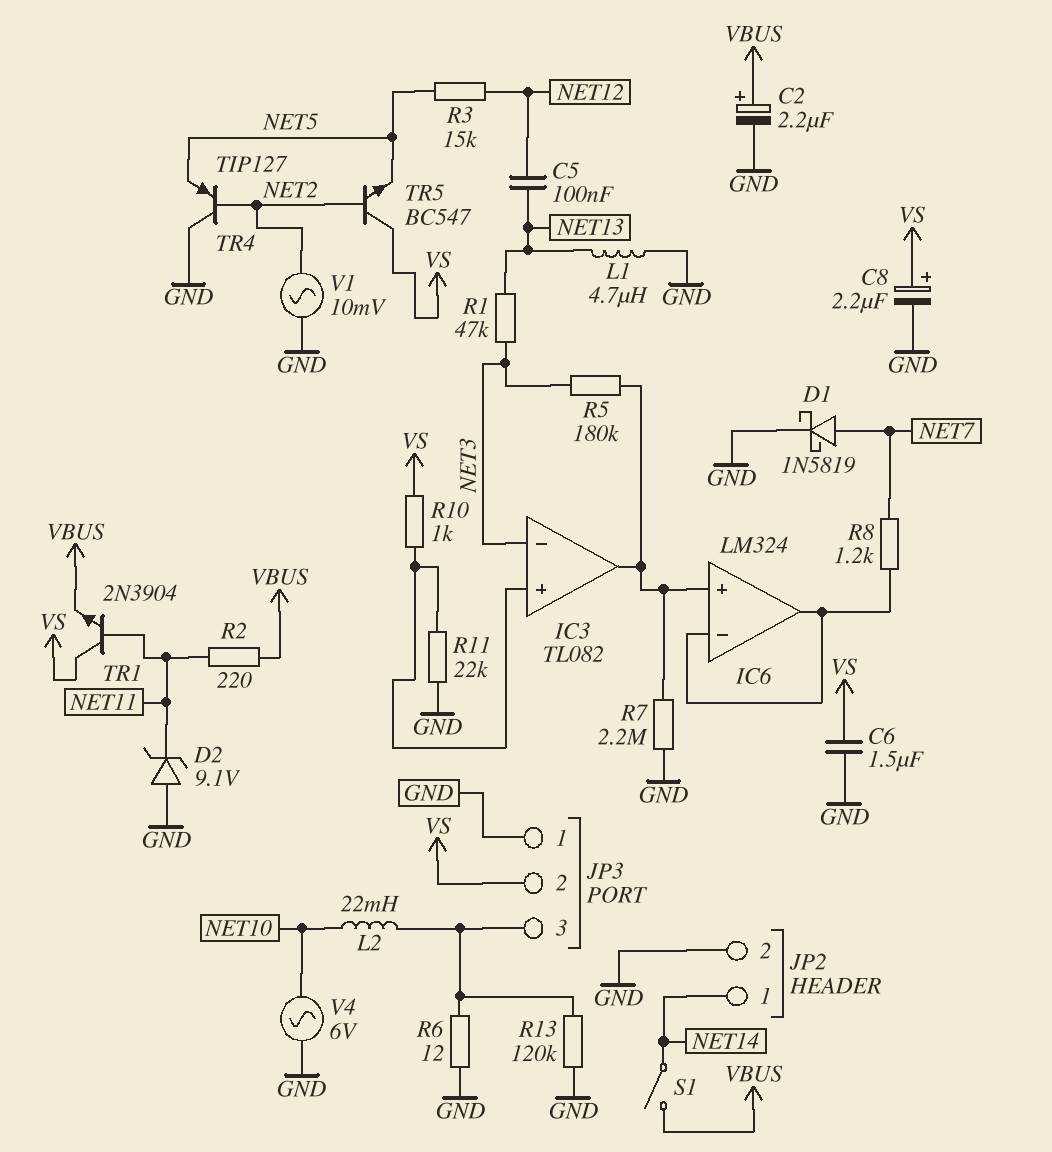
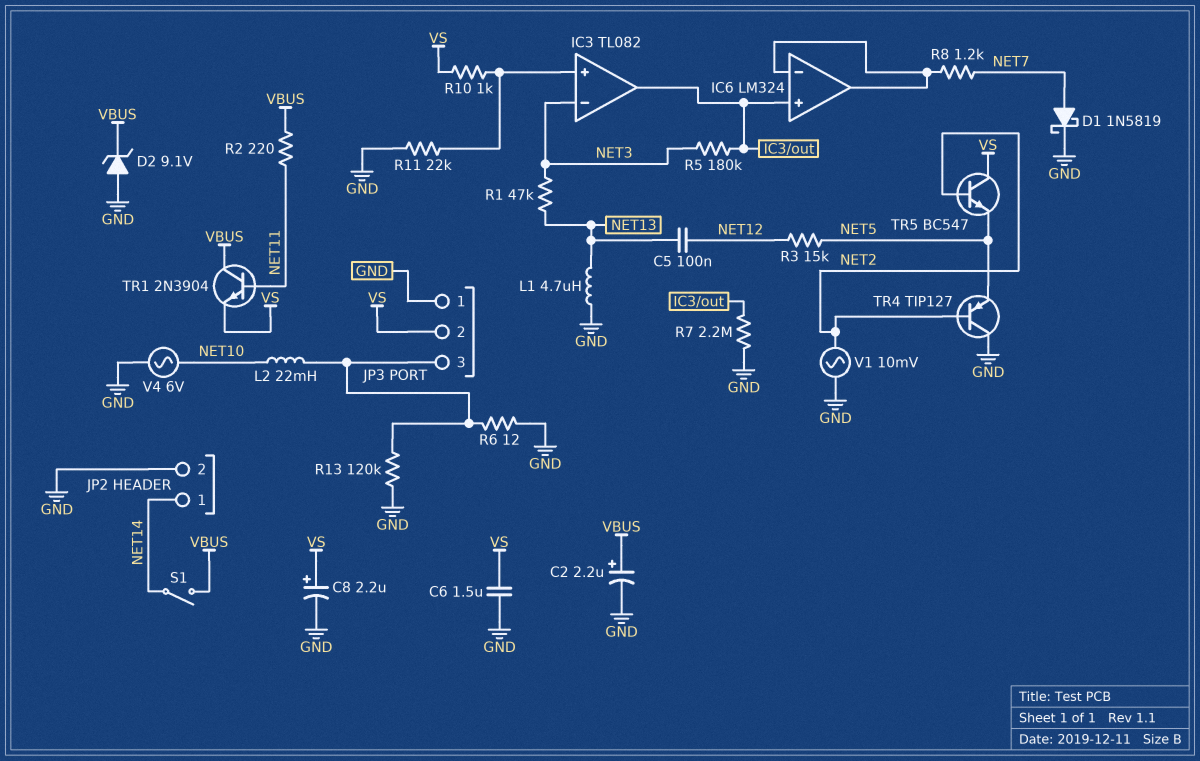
D2: zener 9.1V (A GND, K NET11) -> zener 9.1V (A GND, K VBUS)
TR1: NPN 2N3904 (B NET11, C VS, E VBUS) -> NPN 2N3904 (B NET11, C VBUS, E VS)

